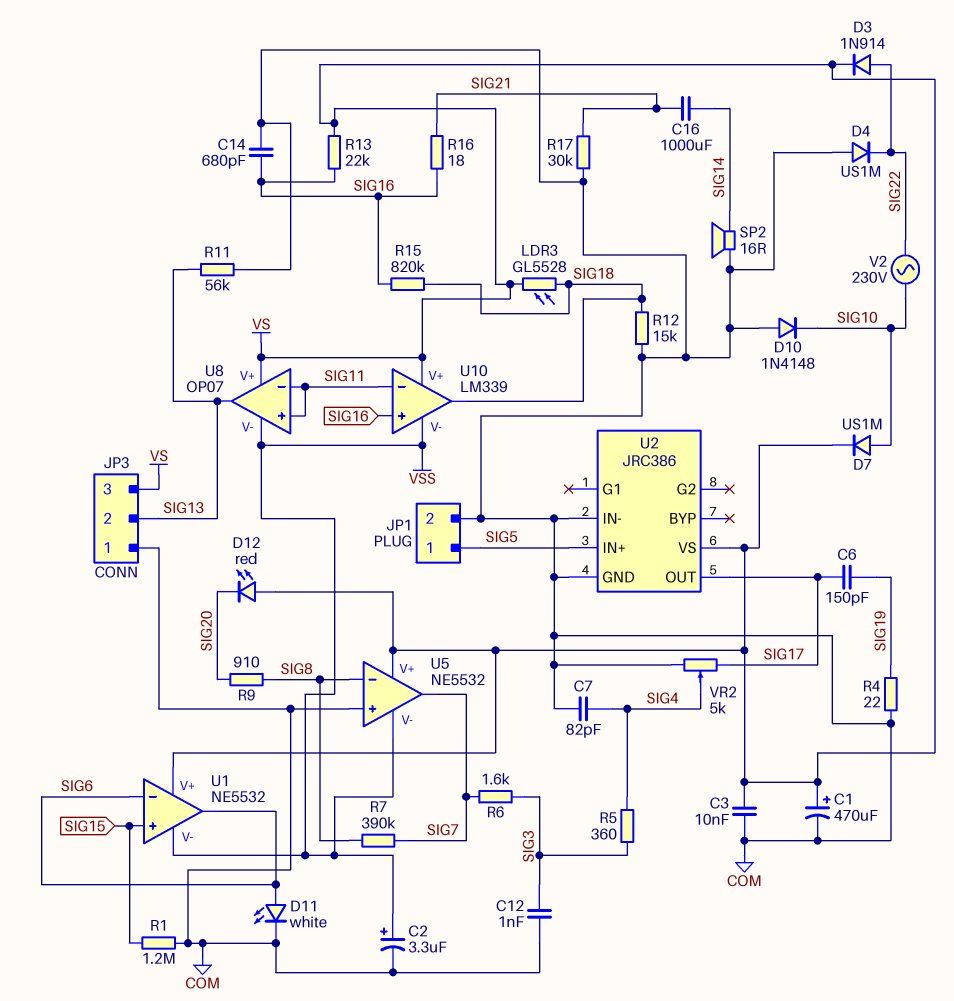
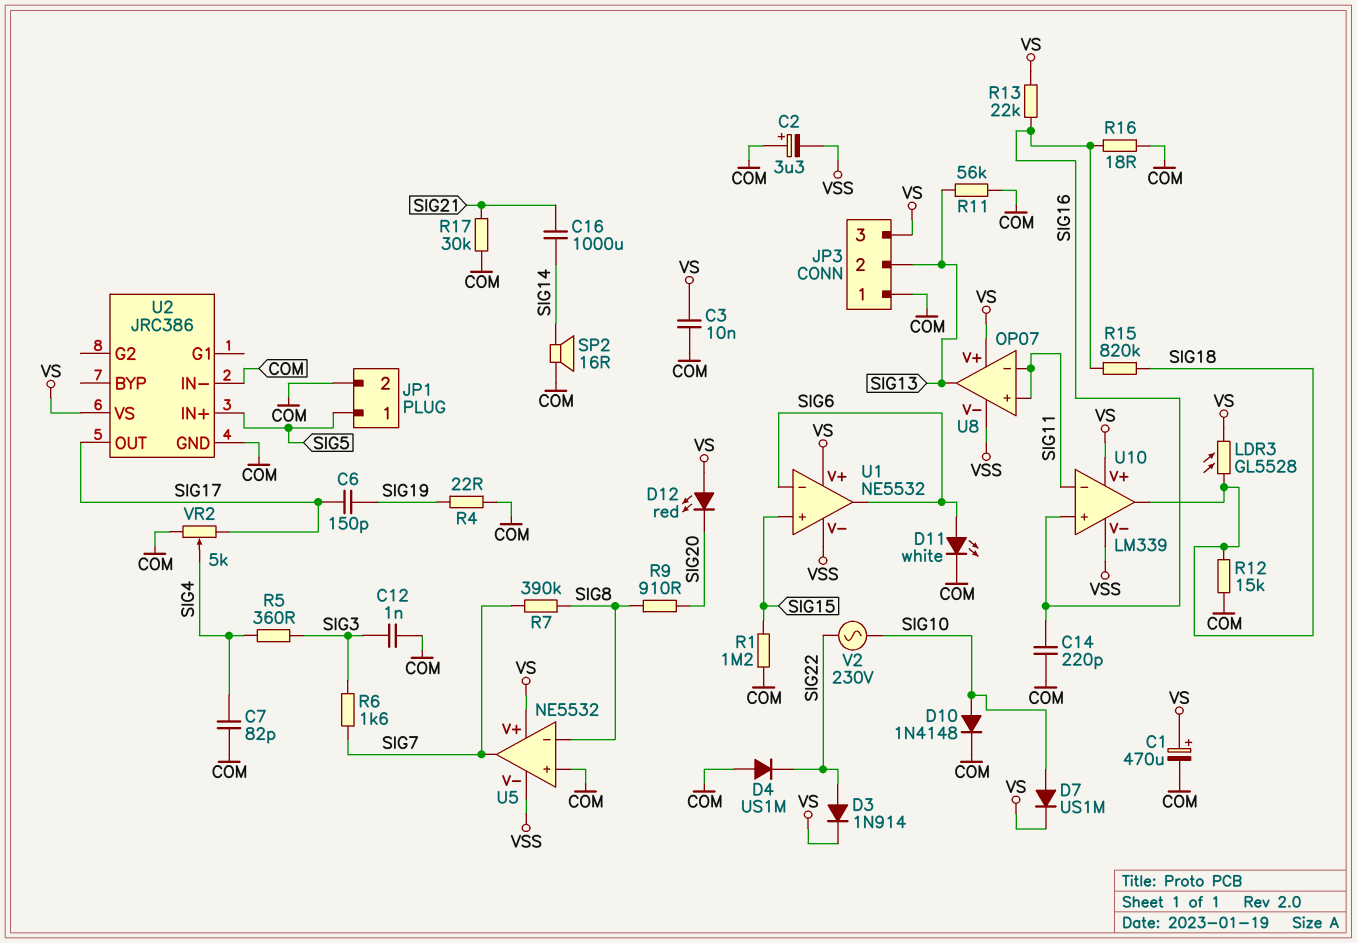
C2: 3.3uF (plus VSS, minus COM) -> 3.3uF (plus COM, minus VSS)
C14: 680pF (COM, SIG16) -> 220pF (COM, SIG16)
D10: diode 1N4148 (A COM, K SIG10) -> diode 1N4148 (A SIG10, K COM)
R16: 18 (SIG16, SIG21) -> 18 (COM, SIG16)

